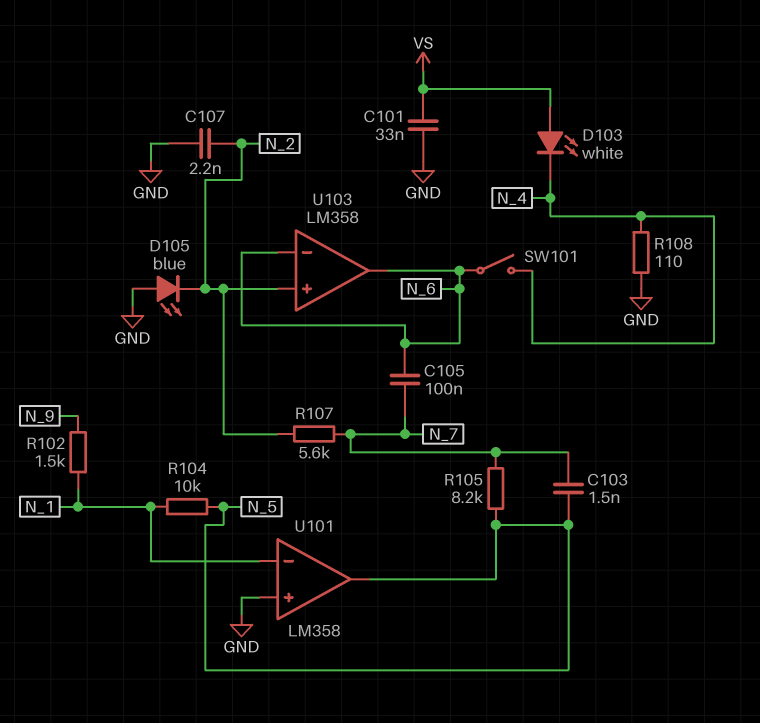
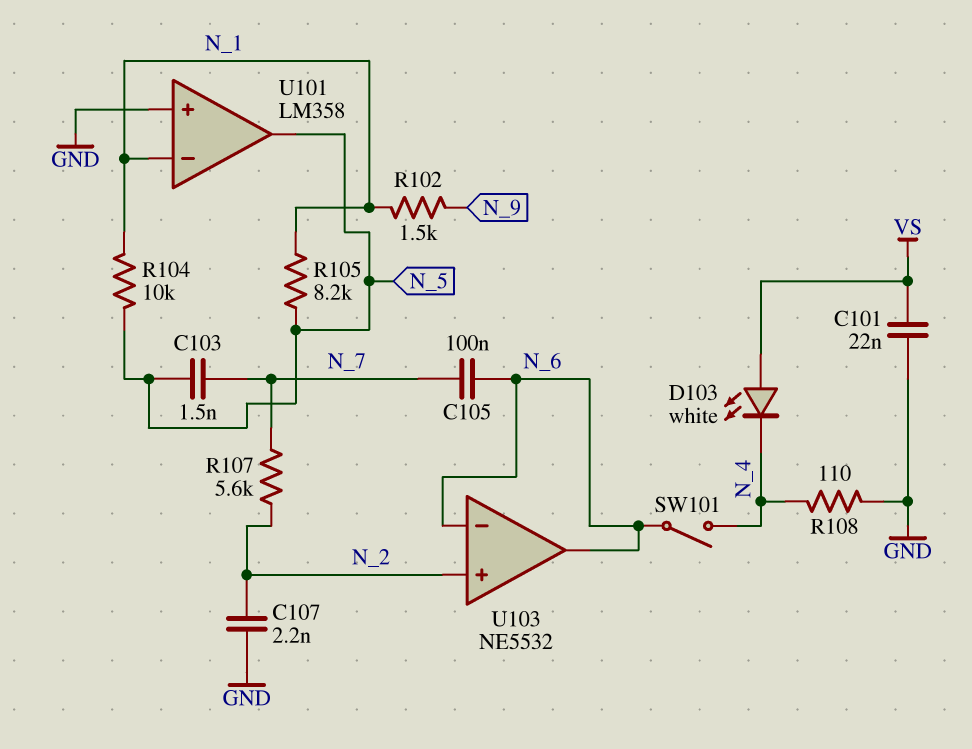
C101: 33nF (GND, VS) -> 22nF (GND, VS)
D105: LED blue (A GND, K N_2) -> none
R105: 8.2k (N_5, N_7) -> 8.2k (N_1, N_5)
U103: LM358 -> NE5532

